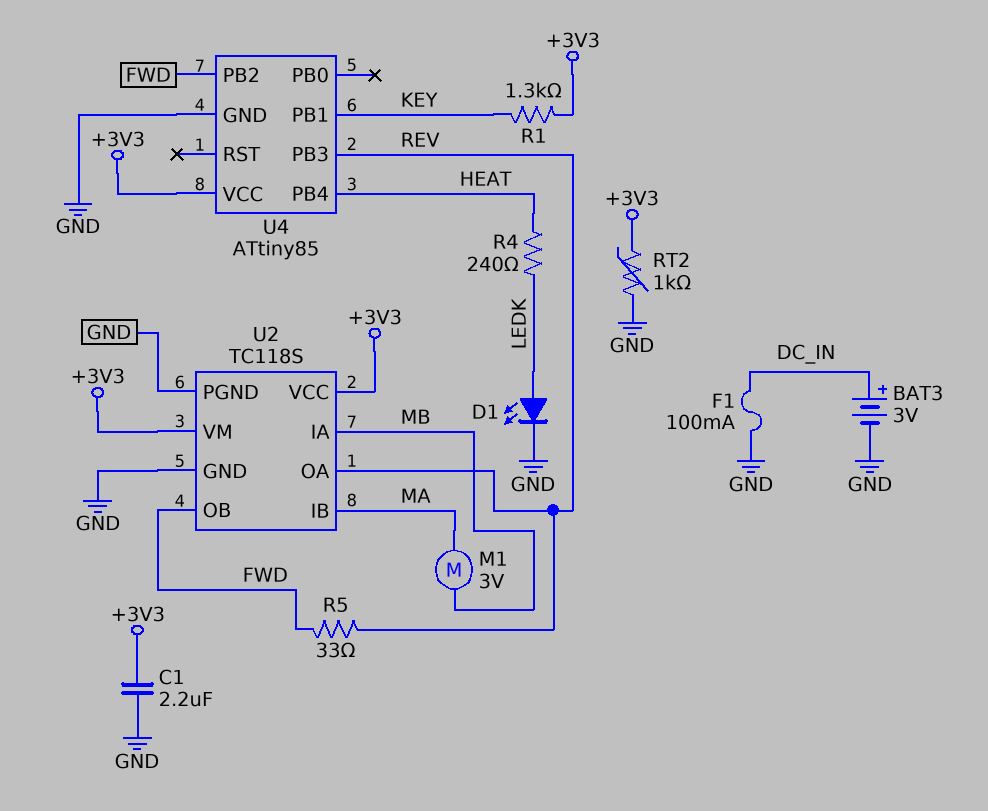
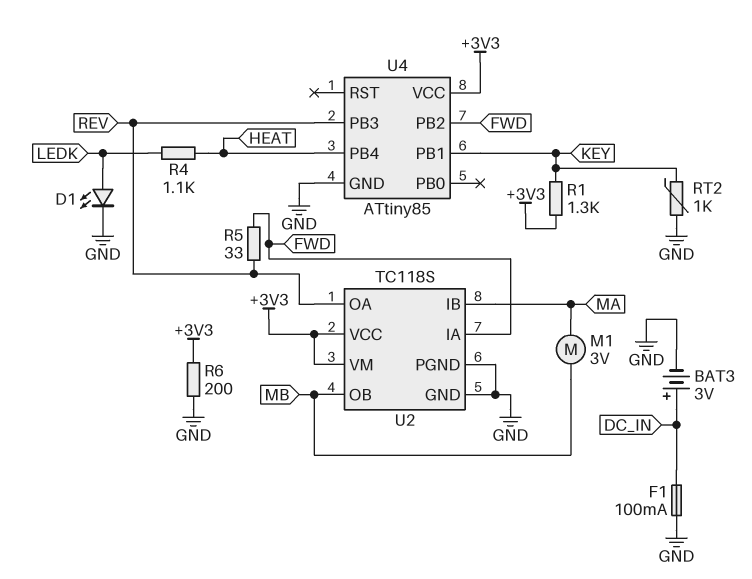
C1: 2.2uF (+3V3, GND) -> none
R4: 240 (HEAT, LEDK) -> 1.1k (HEAT, LEDK)
R6: none -> 200 (+3V3, GND)
RT2: 1k (+3V3, GND) -> 1k (GND, KEY)
U2 pin IA: MB -> FWD
U2 pin OB: FWD -> MB

